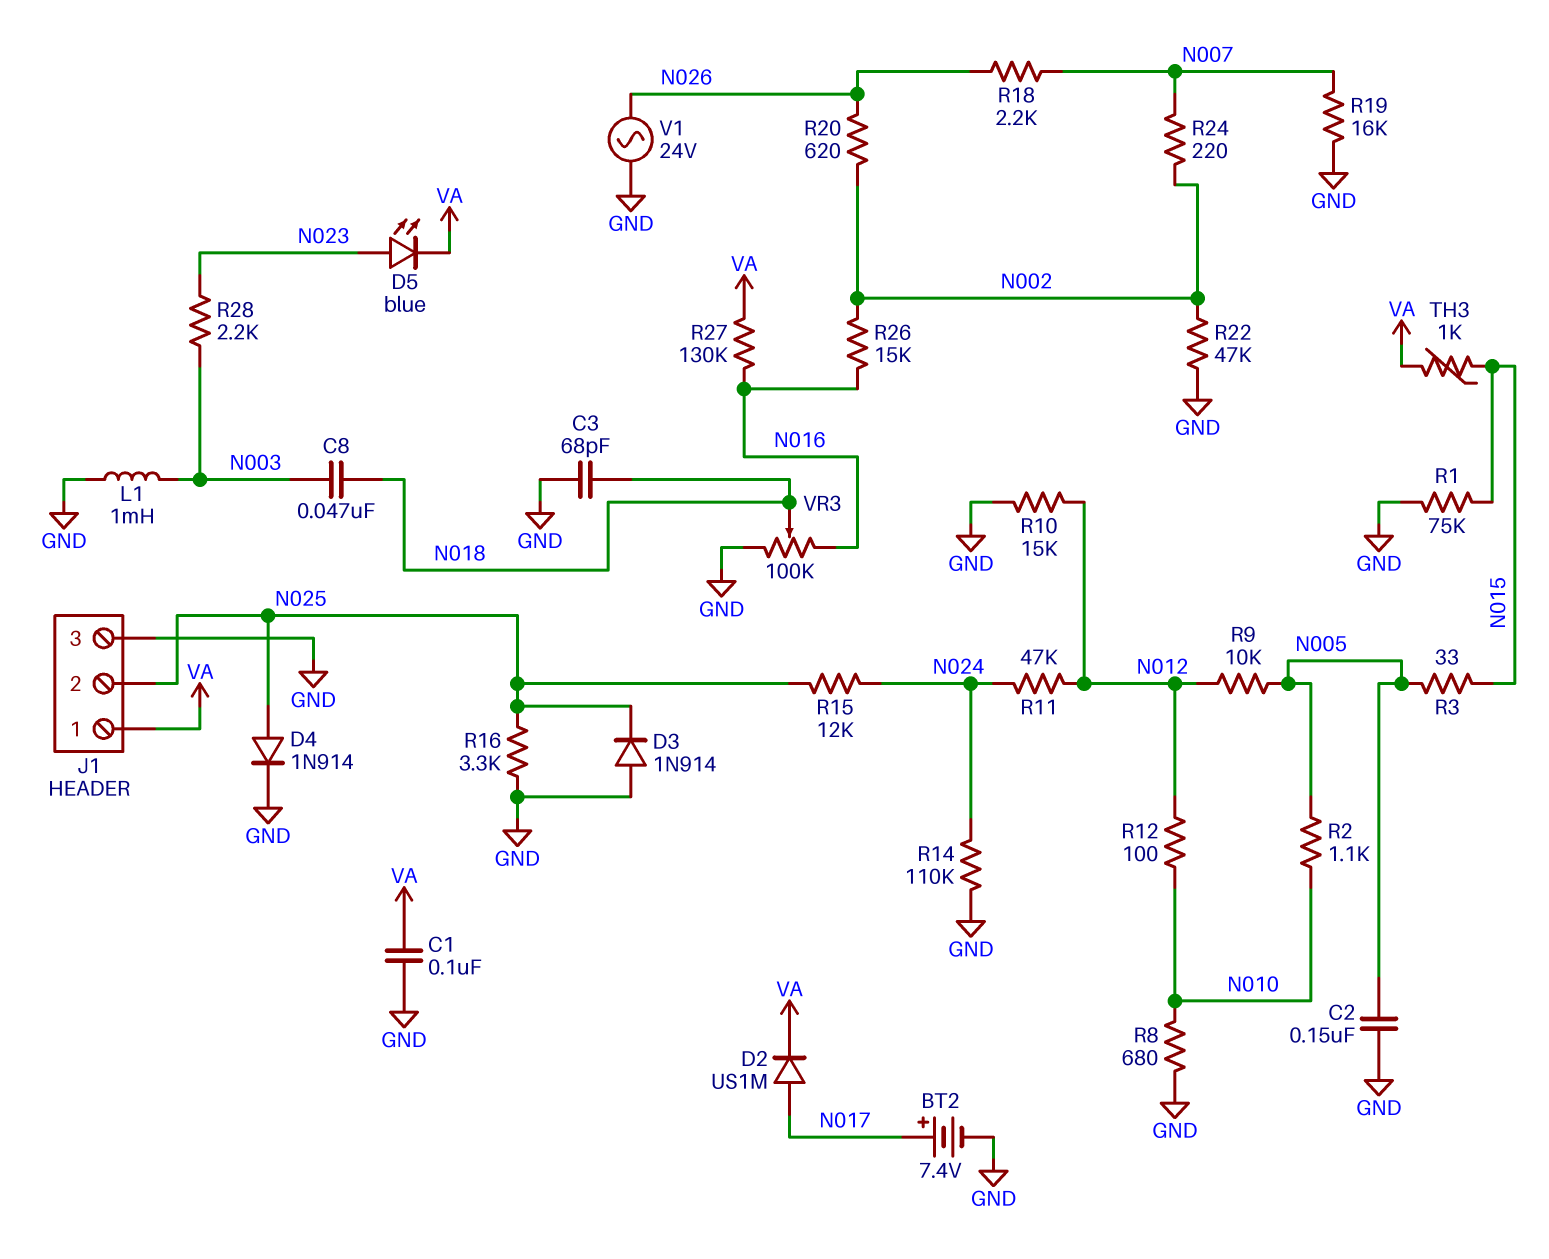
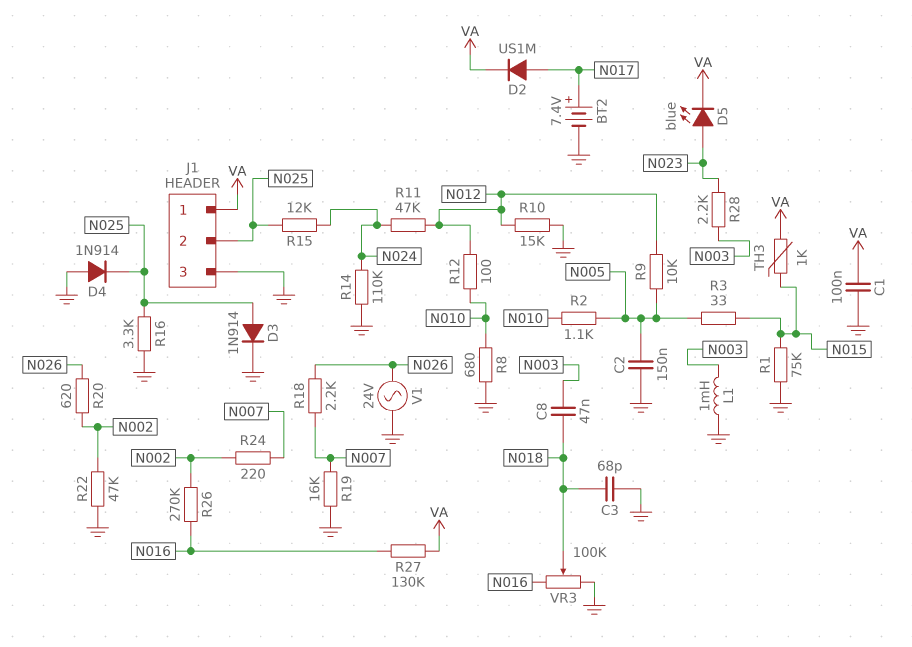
D3: diode 1N914 (A GND, K N025) -> diode 1N914 (A N025, K GND)
D4: diode 1N914 (A N025, K GND) -> diode 1N914 (A GND, K N025)
R26: 15k (N002, N016) -> 270k (N002, N016)

